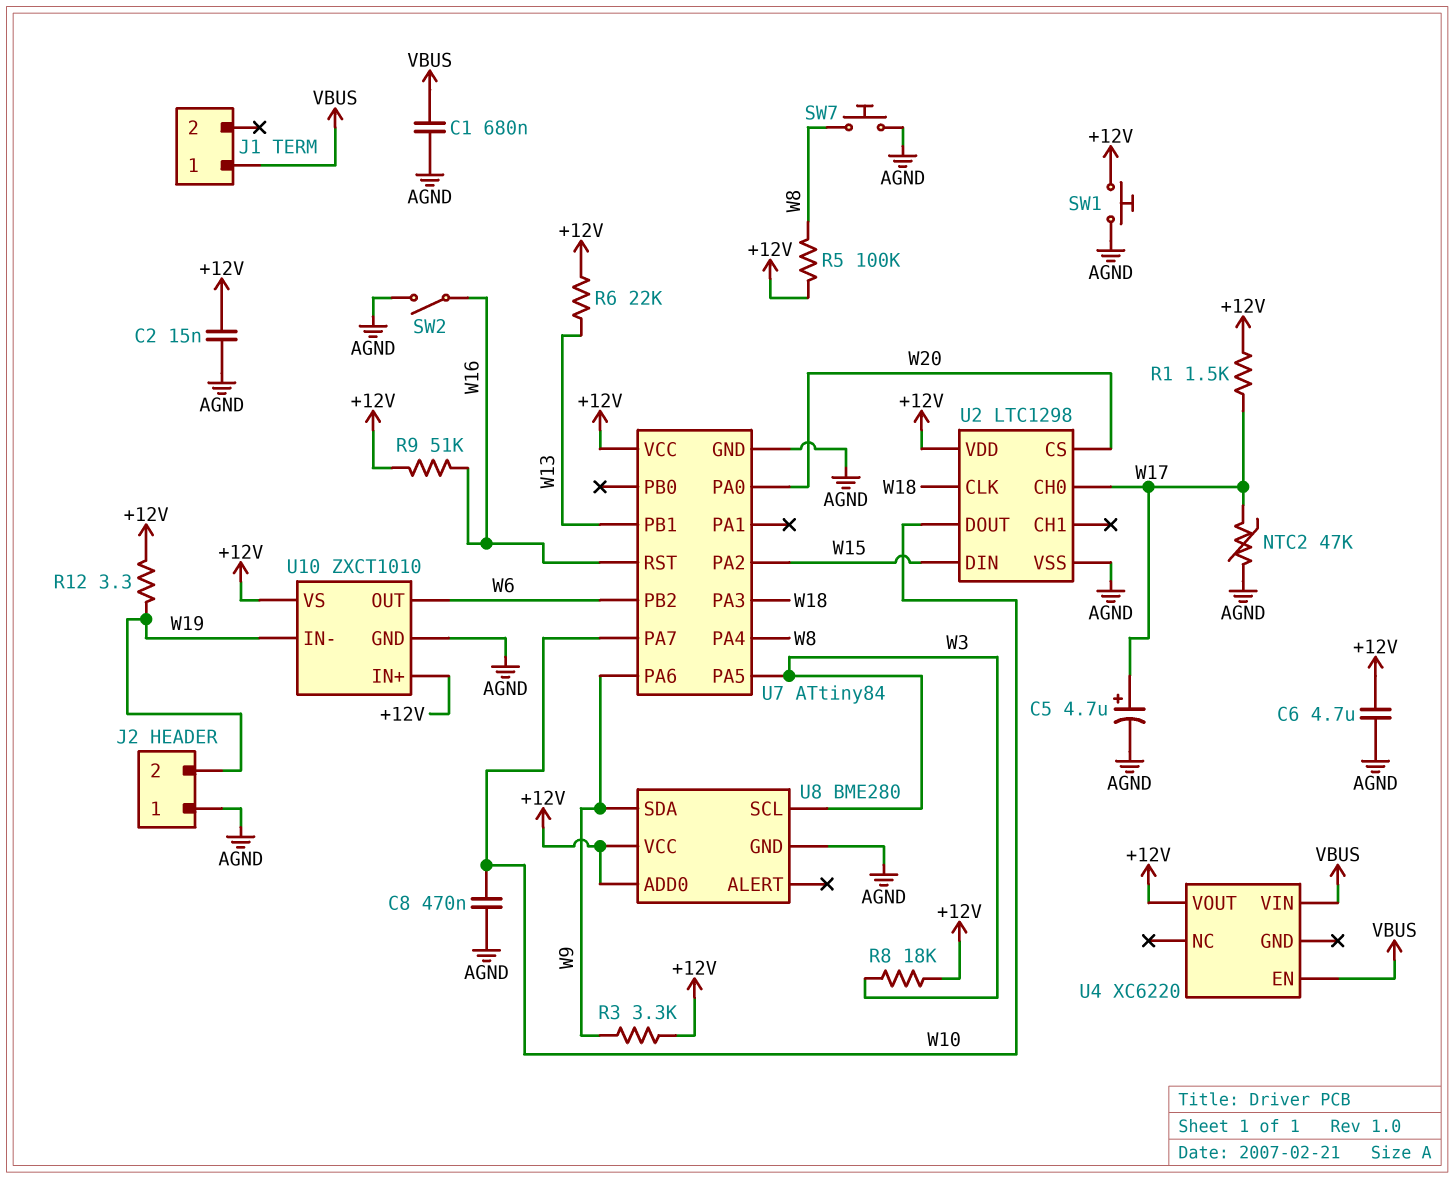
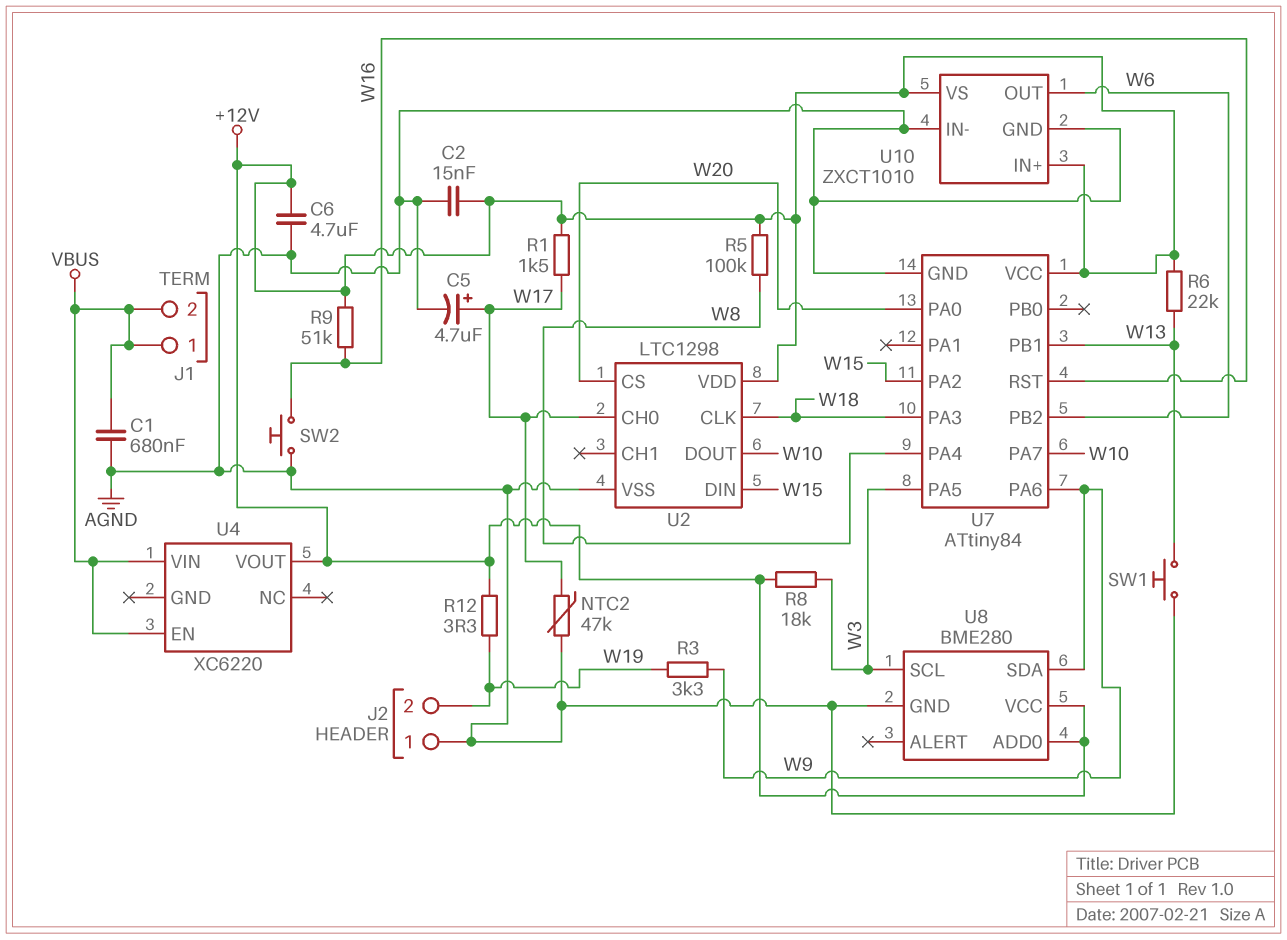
C8: 470nF (AGND, W10) -> none
J1 pin 2: none -> VBUS
R3: 3.3k (+12V, W9) -> 3.3k (W9, W19)
SW1: button (+12V, AGND) -> button (AGND, W13)
SW2: switch (AGND, W16) -> button (AGND, W16)
SW7: button (AGND, W8) -> none
U10 pin IN-: W19 -> AGND

